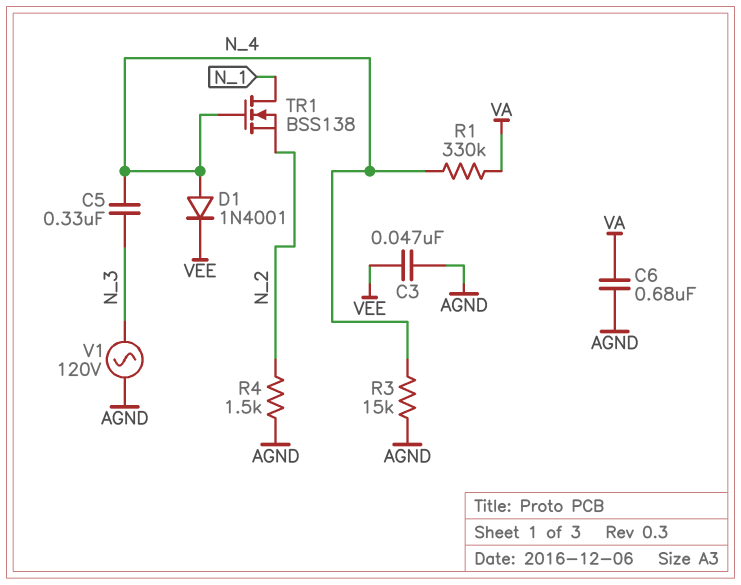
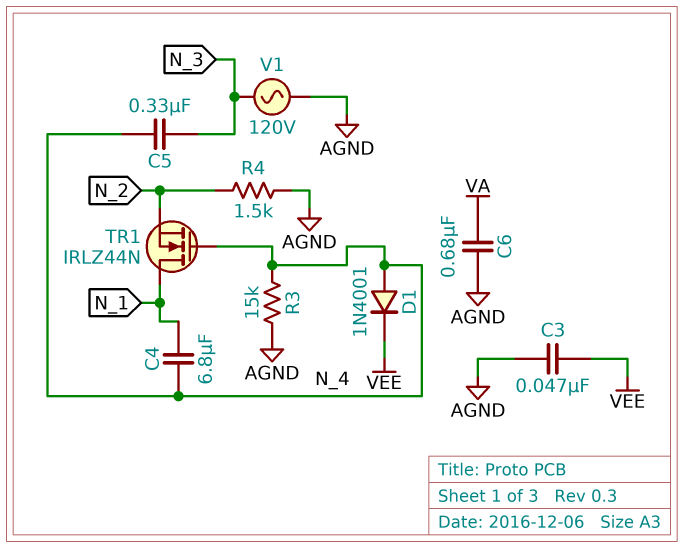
C4: none -> 6.8uF (N_1, N_4)
R1: 330k (N_4, VA) -> none
TR1: NMOS BSS138 (G N_4, D N_1, S N_2) -> NMOS IRLZ44N (G N_4, D N_1, S N_2)

